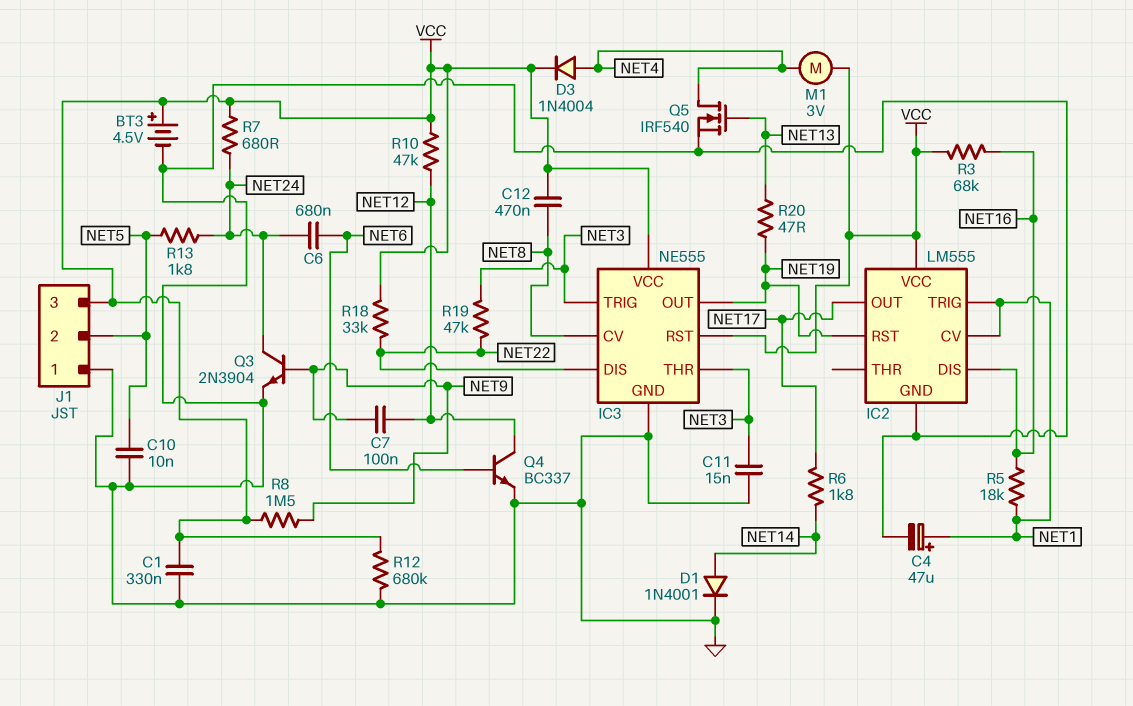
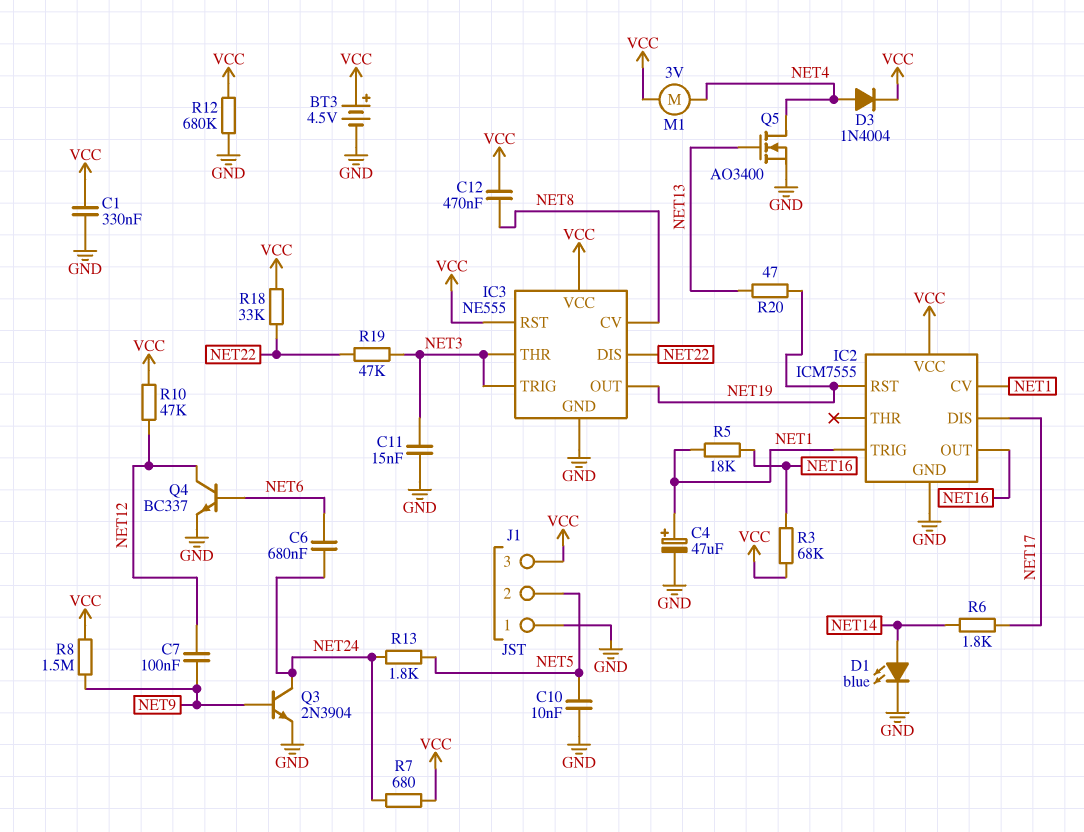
D1: diode 1N4001 (A NET14, K GND) -> LED blue (A NET14, K GND)
IC2: LM555 -> ICM7555
IC2 pin DIS: NET16 -> NET17
IC2 pin OUT: NET17 -> NET16
Q5: NMOS IRF540 (G NET13, D NET4, S GND) -> NMOS AO3400 (G NET13, D NET4, S GND)

